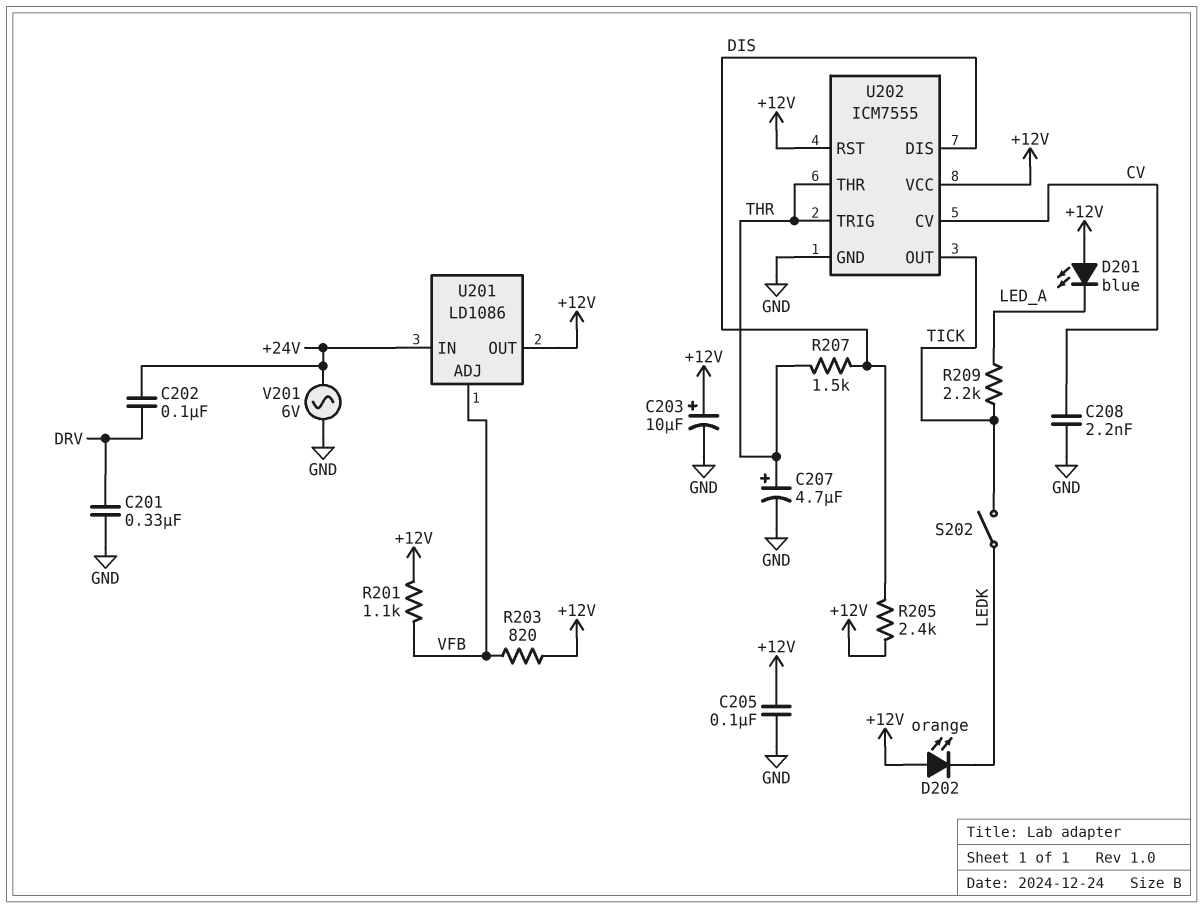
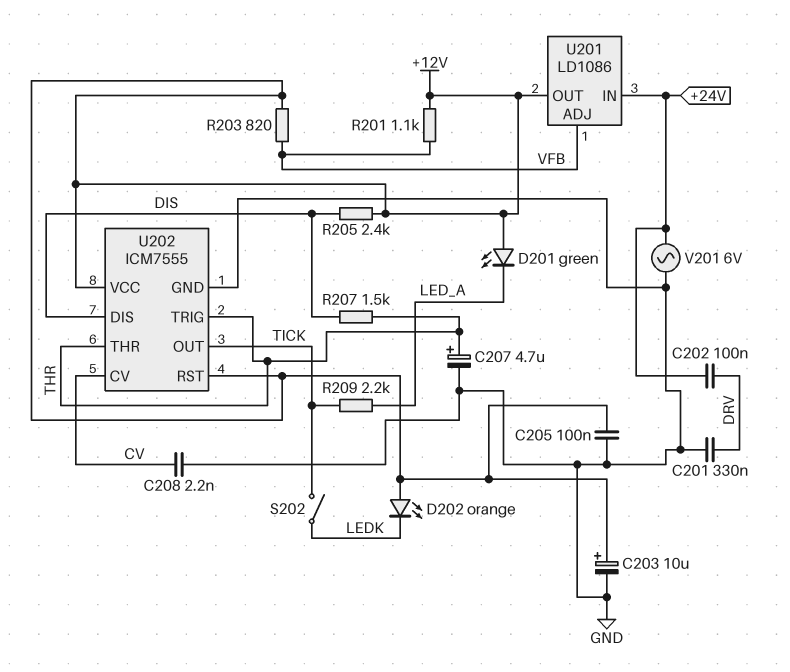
D201: LED blue (A +12V, K LED_A) -> LED green (A +12V, K LED_A)

